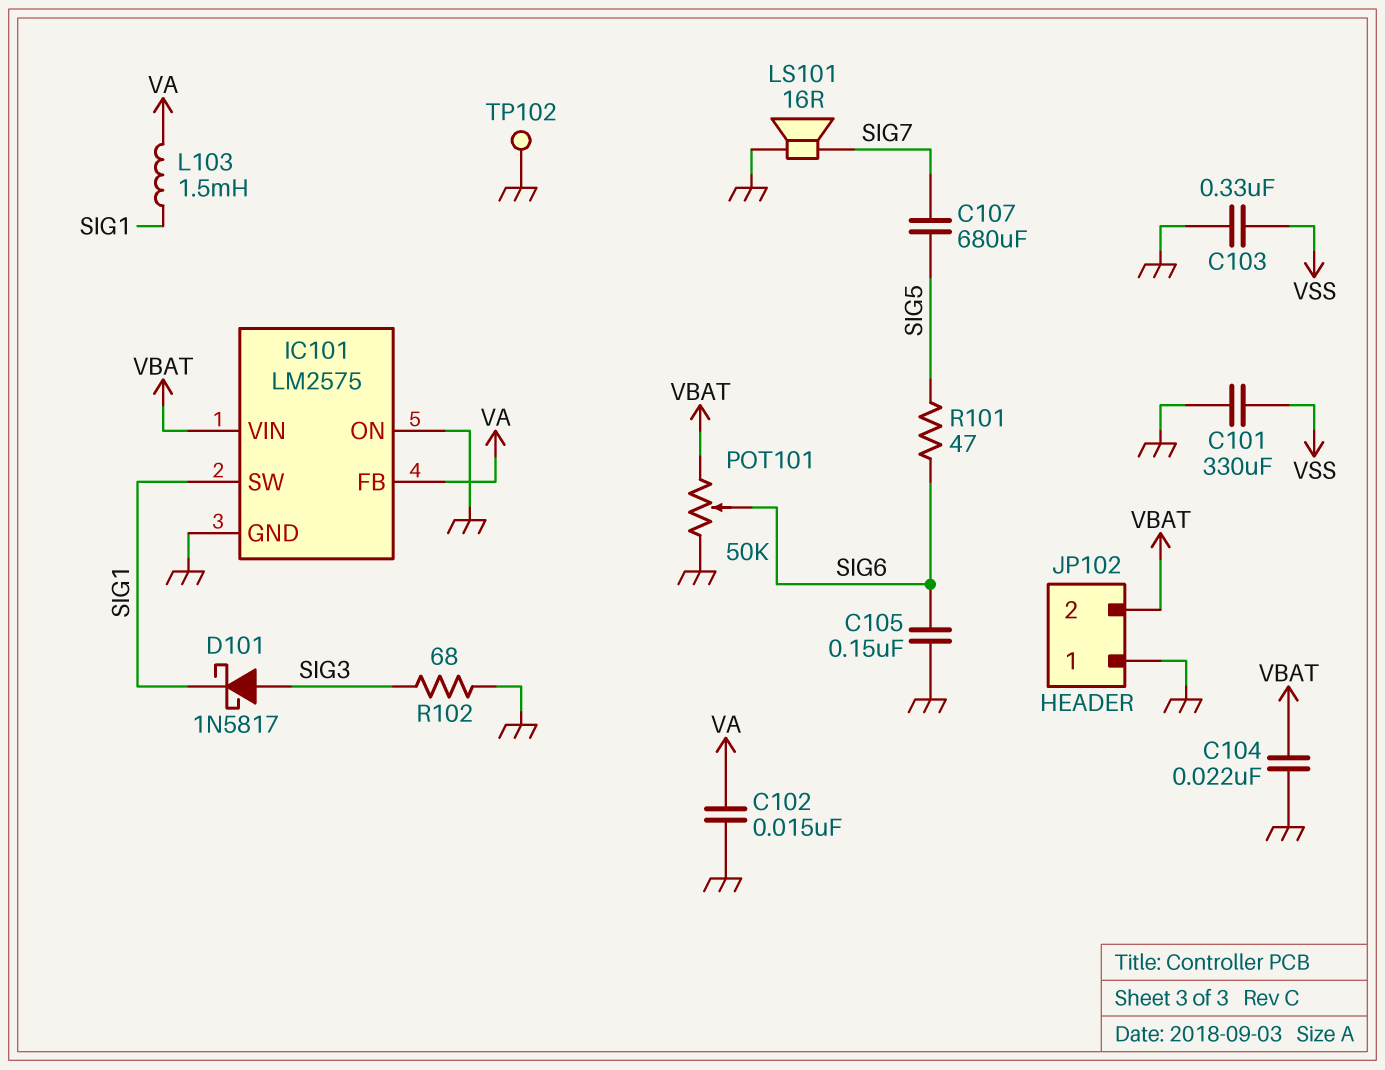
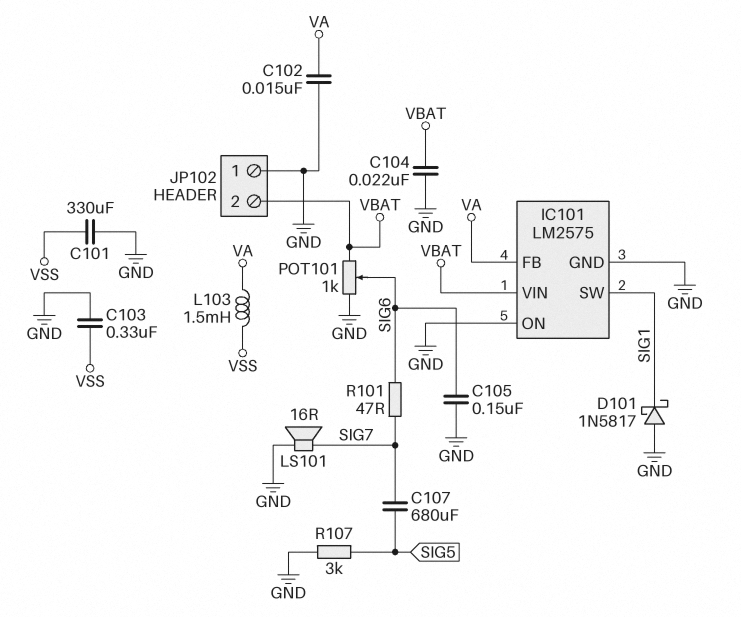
D101: schottky 1N5817 (A SIG3, K SIG1) -> schottky 1N5817 (A GND, K SIG1)
L103: 1.5mH (SIG1, VA) -> 1.5mH (VA, VSS)
POT101: 50k (GND, VBAT, wiper SIG6) -> 1k (GND, VBAT, wiper SIG6)
R101: 47 (SIG5, SIG6) -> 47 (SIG6, SIG7)
R102: 68 (GND, SIG3) -> none
R107: none -> 3k (GND, SIG5)
TP102: test point (GND) -> none

